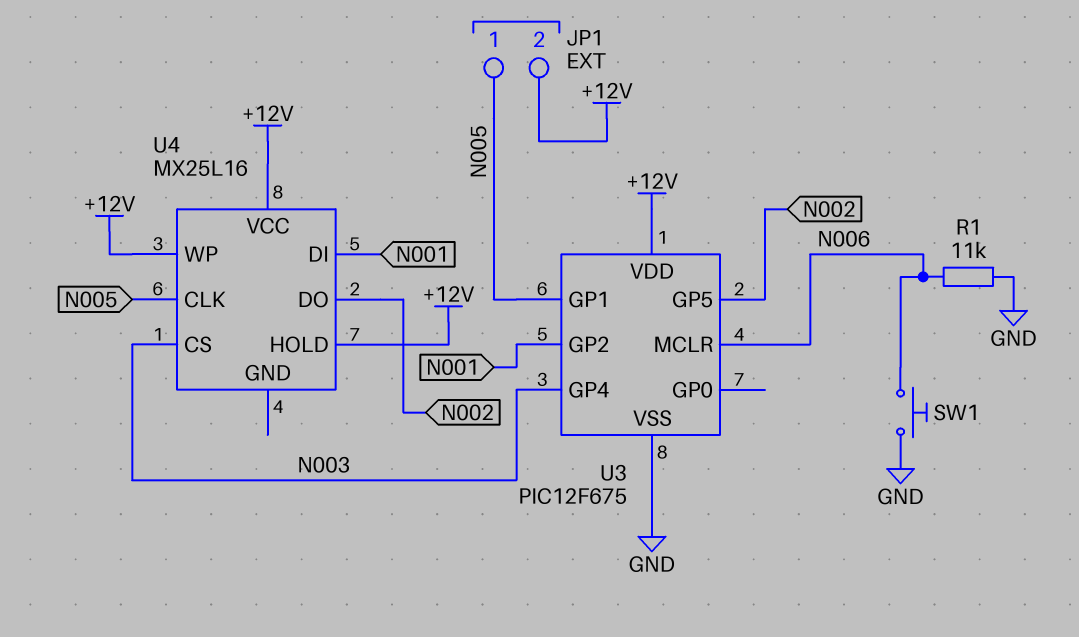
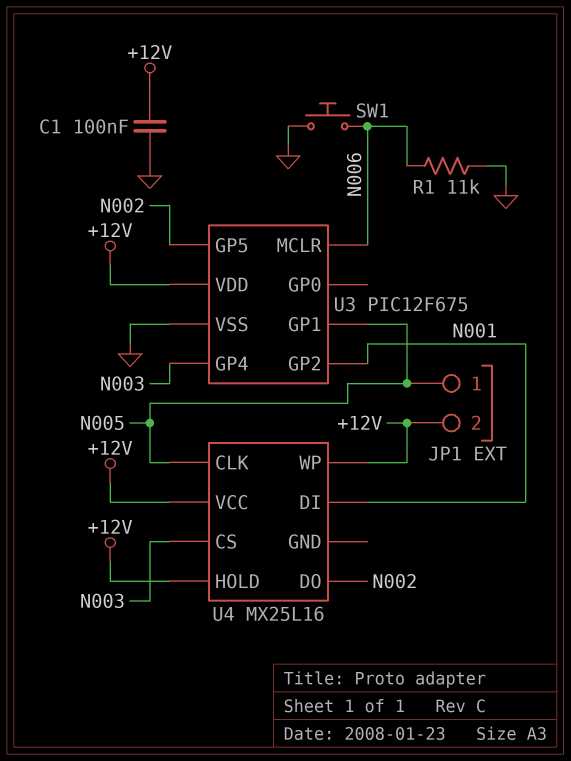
C1: none -> 100nF (+12V, GND)

